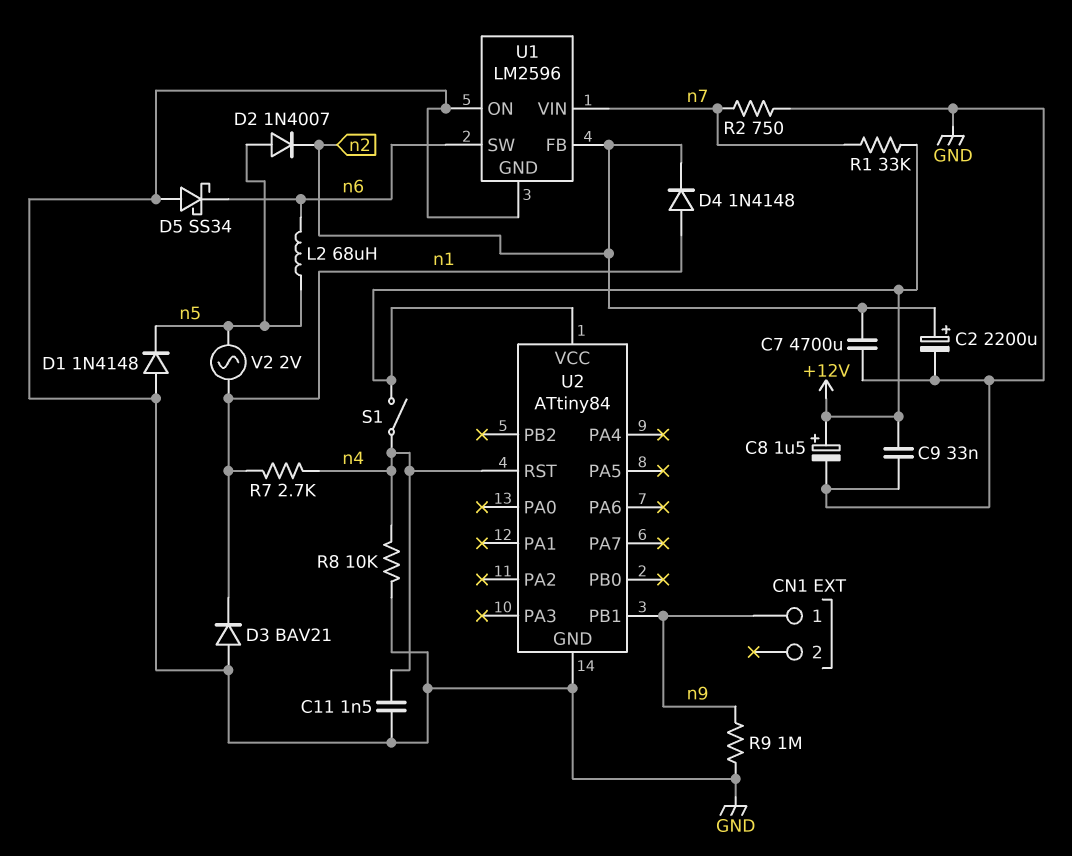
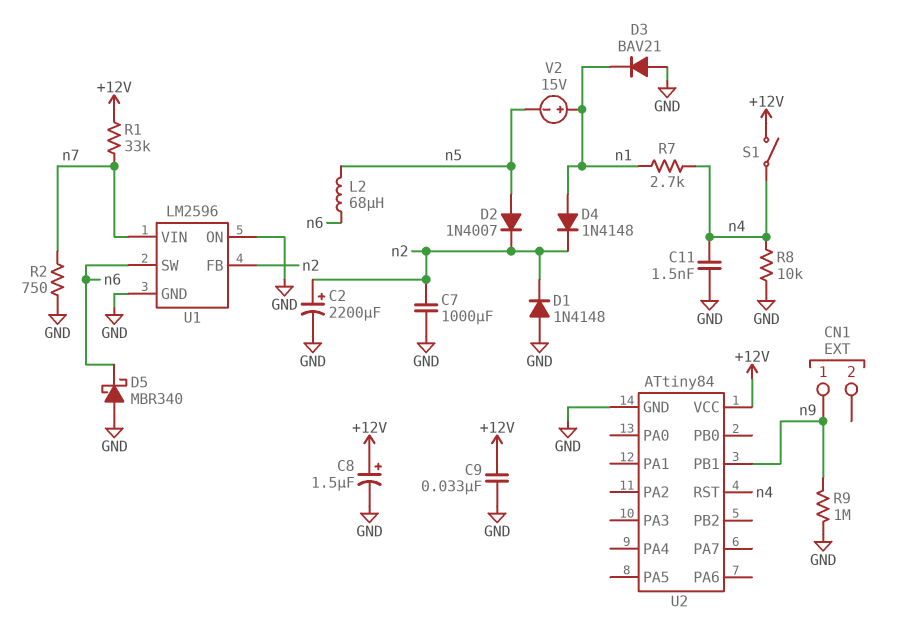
C7: 4700uF (GND, n2) -> 1000uF (GND, n2)
D1: diode 1N4148 (A GND, K n5) -> diode 1N4148 (A GND, K n2)
D5: schottky SS34 (A GND, K n6) -> schottky MBR340 (A GND, K n6)
V2: AC 2V (n1, n5) -> 15V (plus n1, minus n5)

